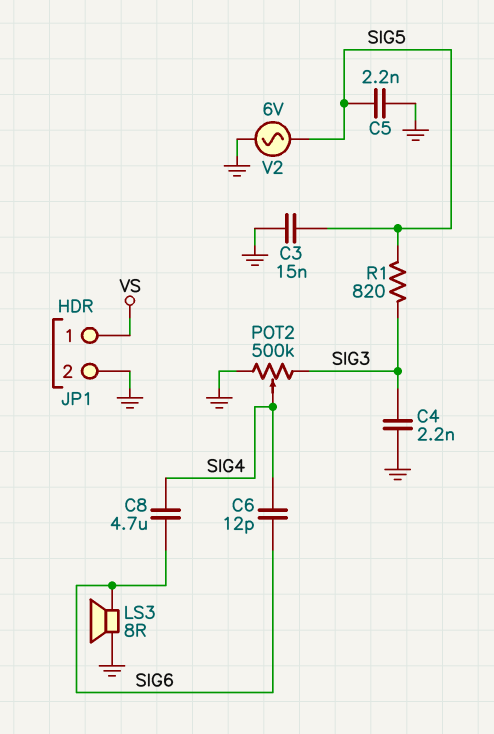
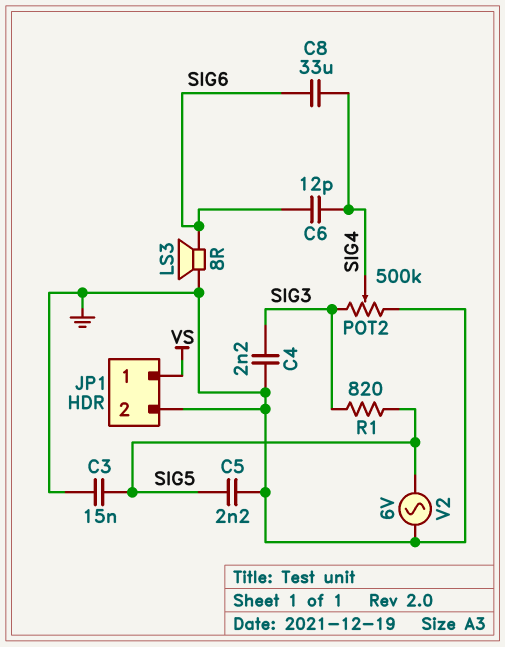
C8: 4.7uF (SIG4, SIG6) -> 33uF (SIG4, SIG6)

